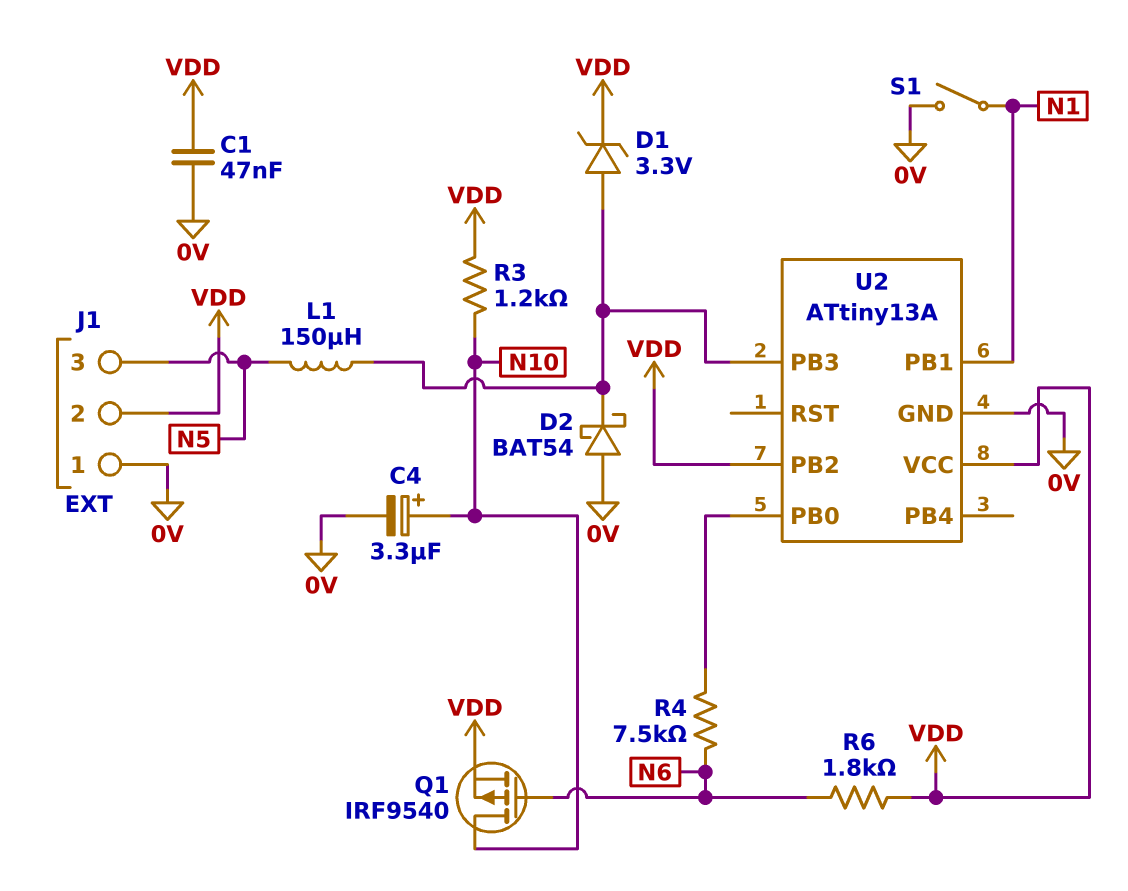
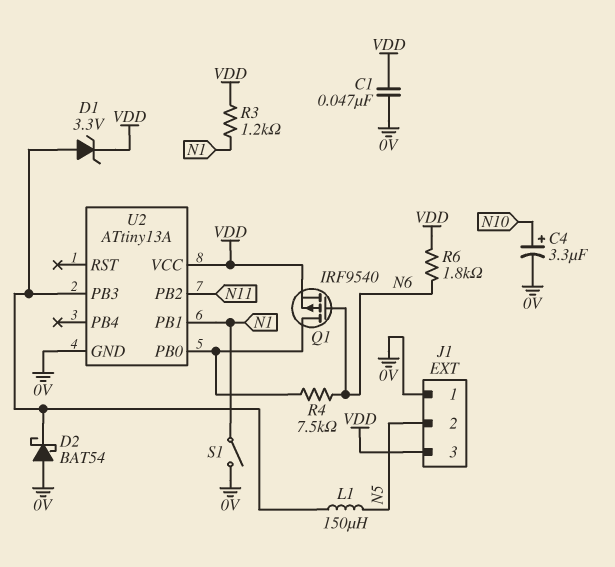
J1 pin 2: VDD -> N5
J1 pin 3: N5 -> VDD
Q1: PMOS IRF9540 (G N6, D N10, S VDD) -> PMOS IRF9540 (G N6, D U2/PB0, S VDD)
R3: 1.2k (N10, VDD) -> 1.2k (N1, VDD)
U2 pin PB2: VDD -> N11

